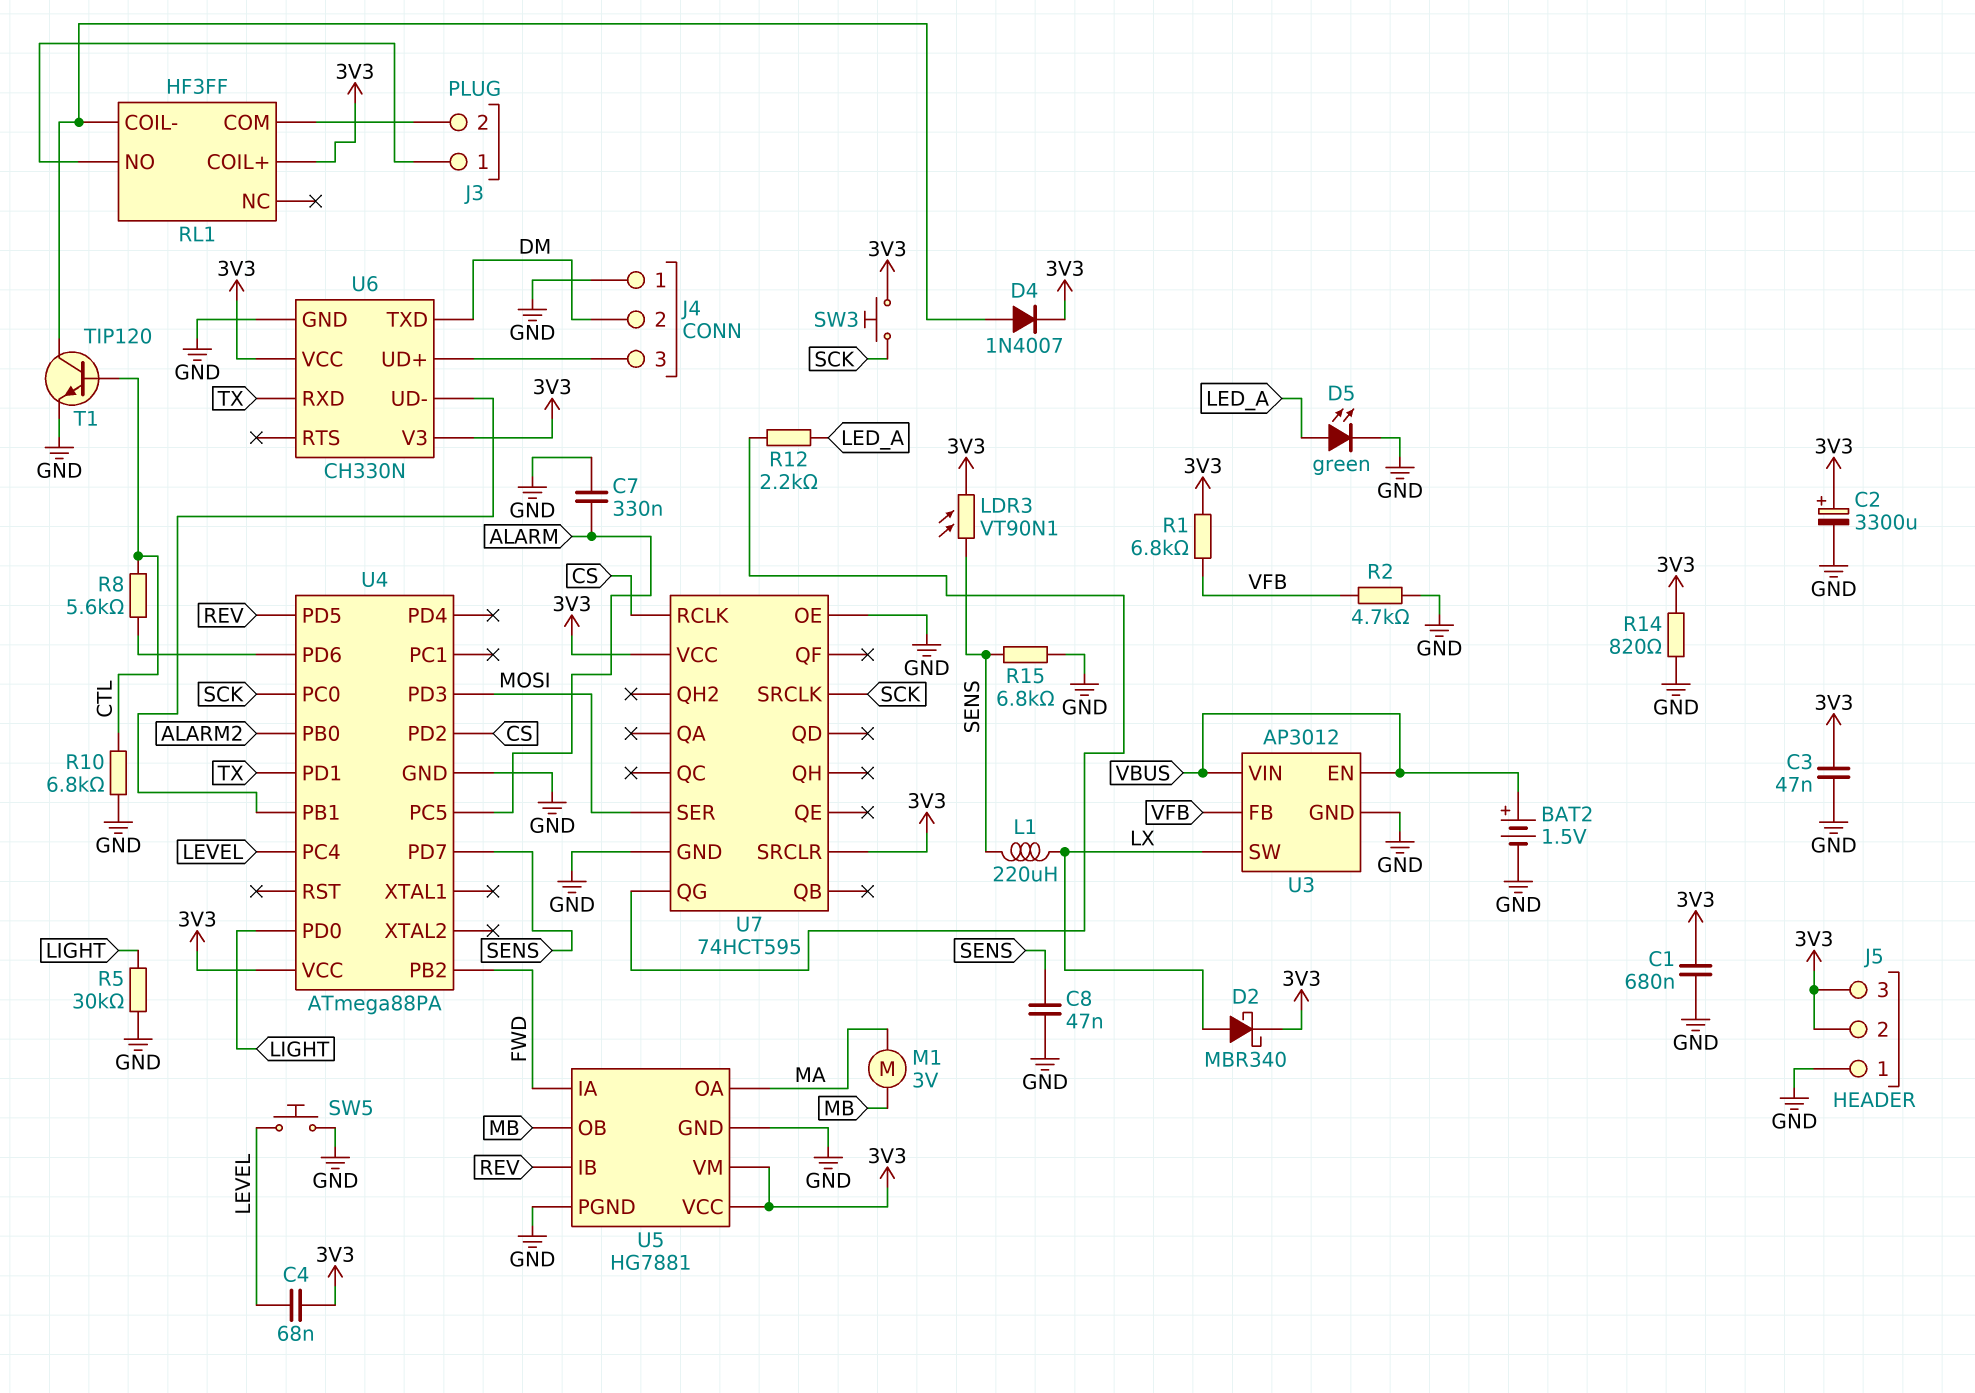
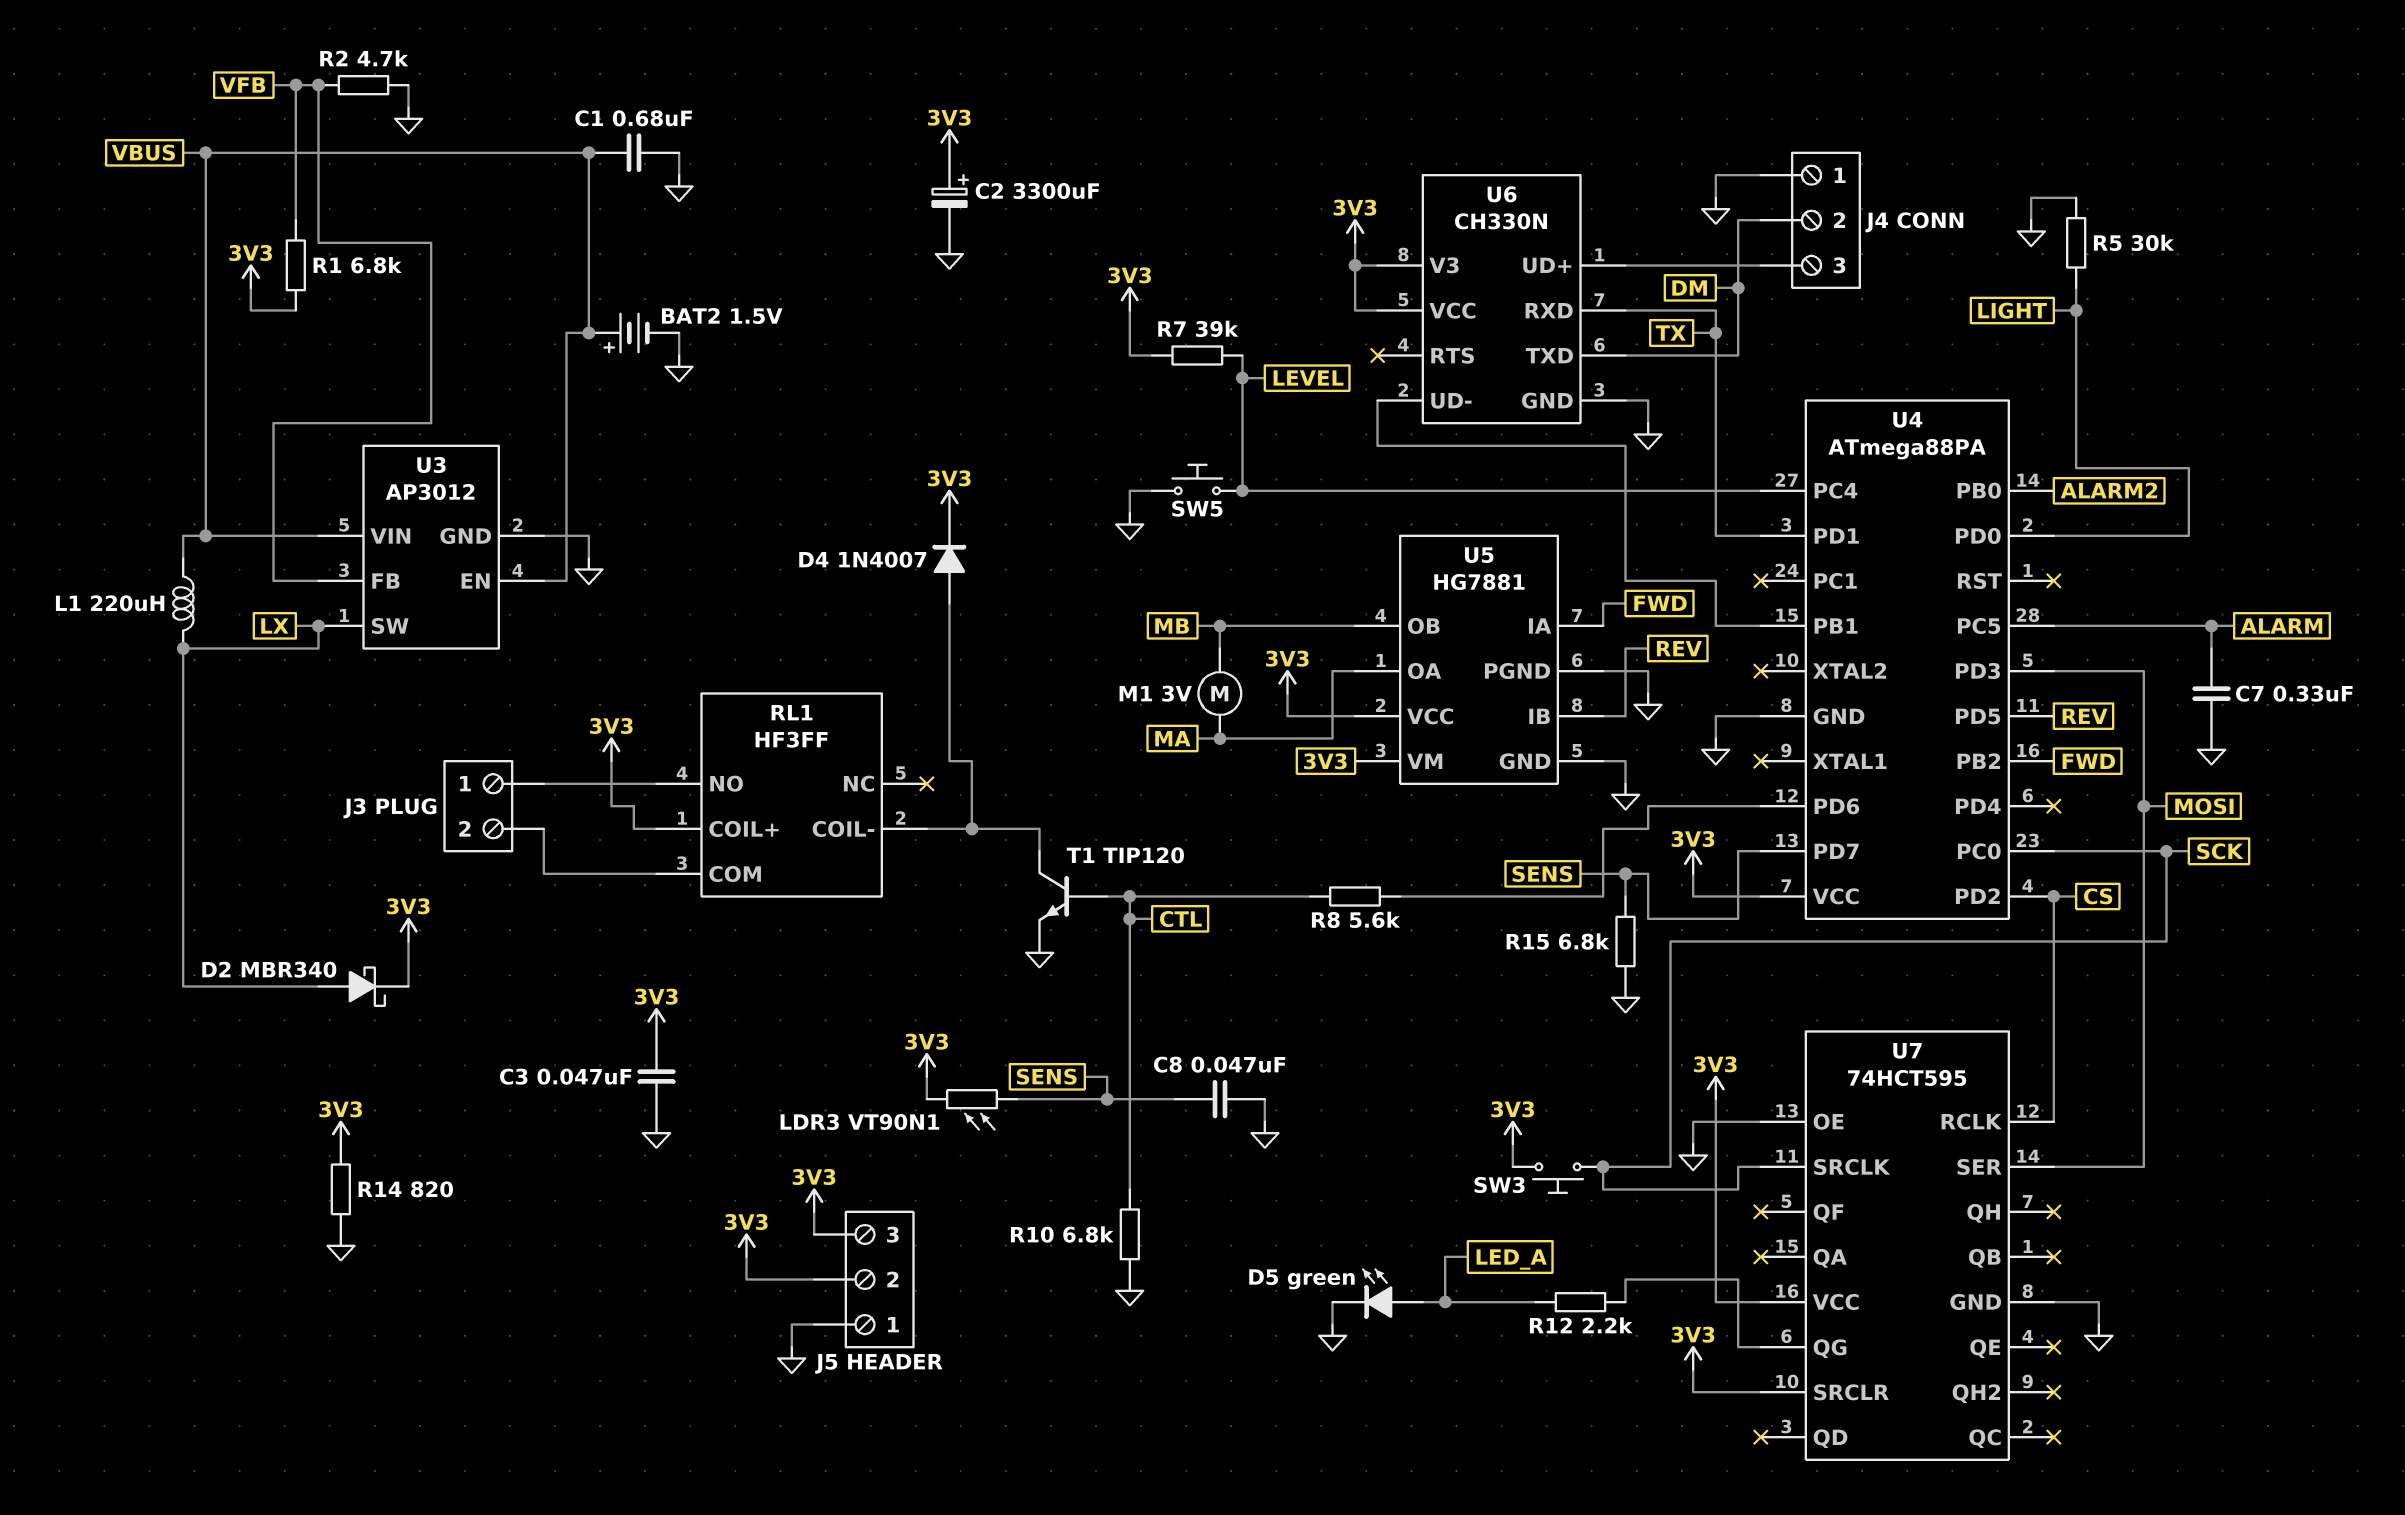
C1: 680nF (3V3, GND) -> 680nF (GND, VBUS)
C4: 68nF (3V3, LEVEL) -> none
L1: 220uH (LX, SENS) -> 220uH (LX, VBUS)
R7: none -> 39k (3V3, LEVEL)

